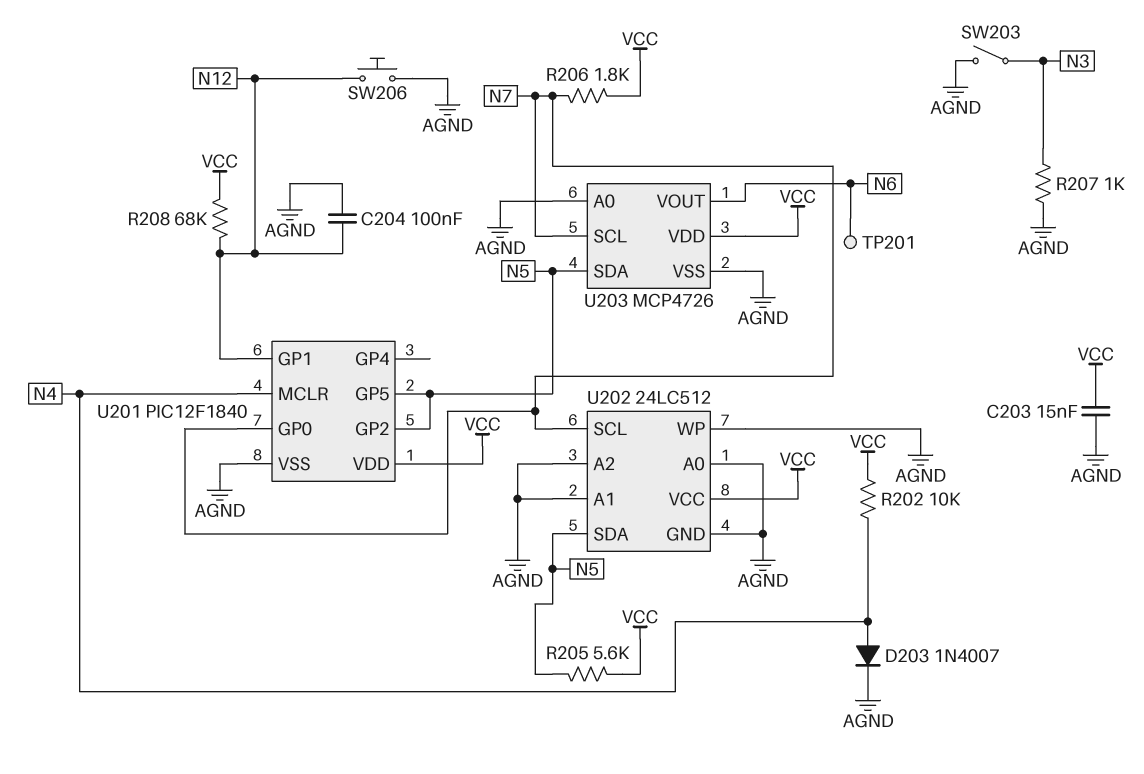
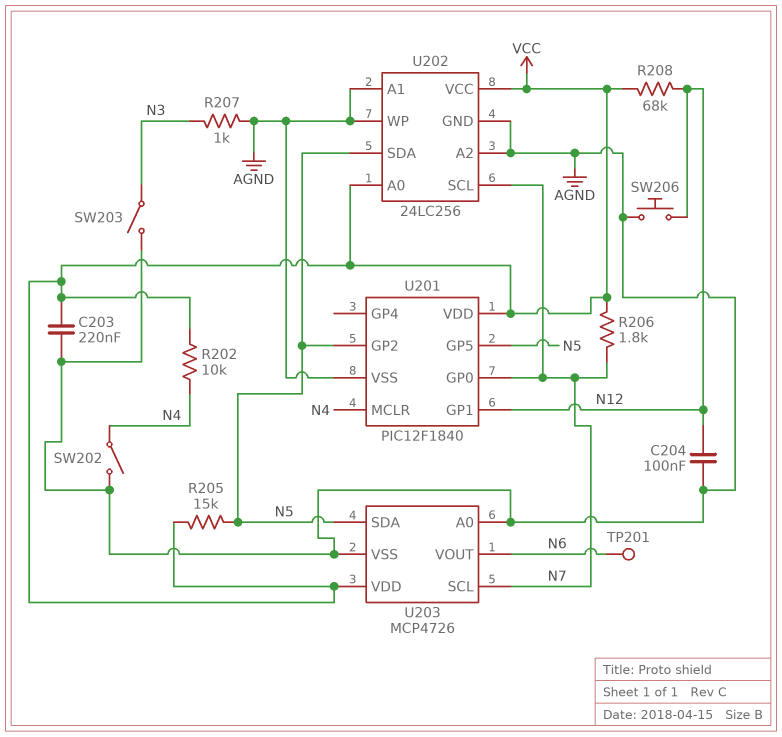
C203: 15nF (AGND, VCC) -> 220nF (AGND, VCC)
D203: diode 1N4007 (A N4, K AGND) -> none
R205: 5.6k (N5, VCC) -> 15k (N5, VCC)
SW202: none -> switch (AGND, N4)
U202: 24LC512 -> 24LC256
U202 pin A0: AGND -> VCC

